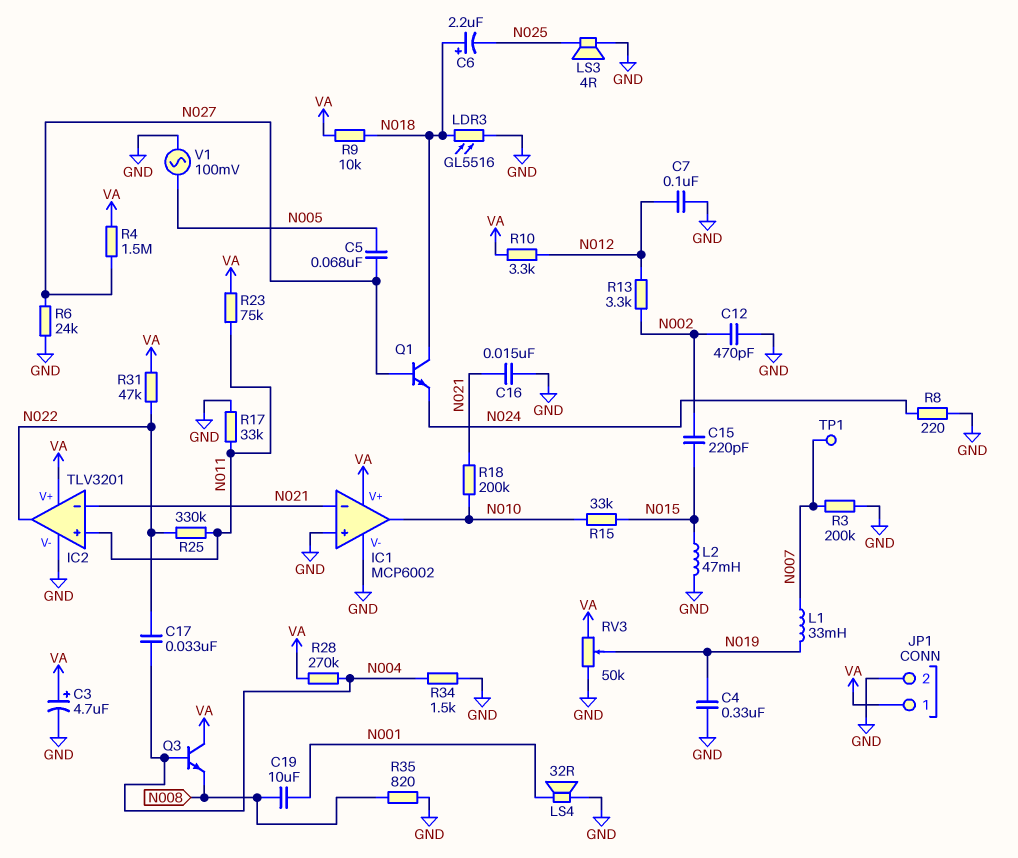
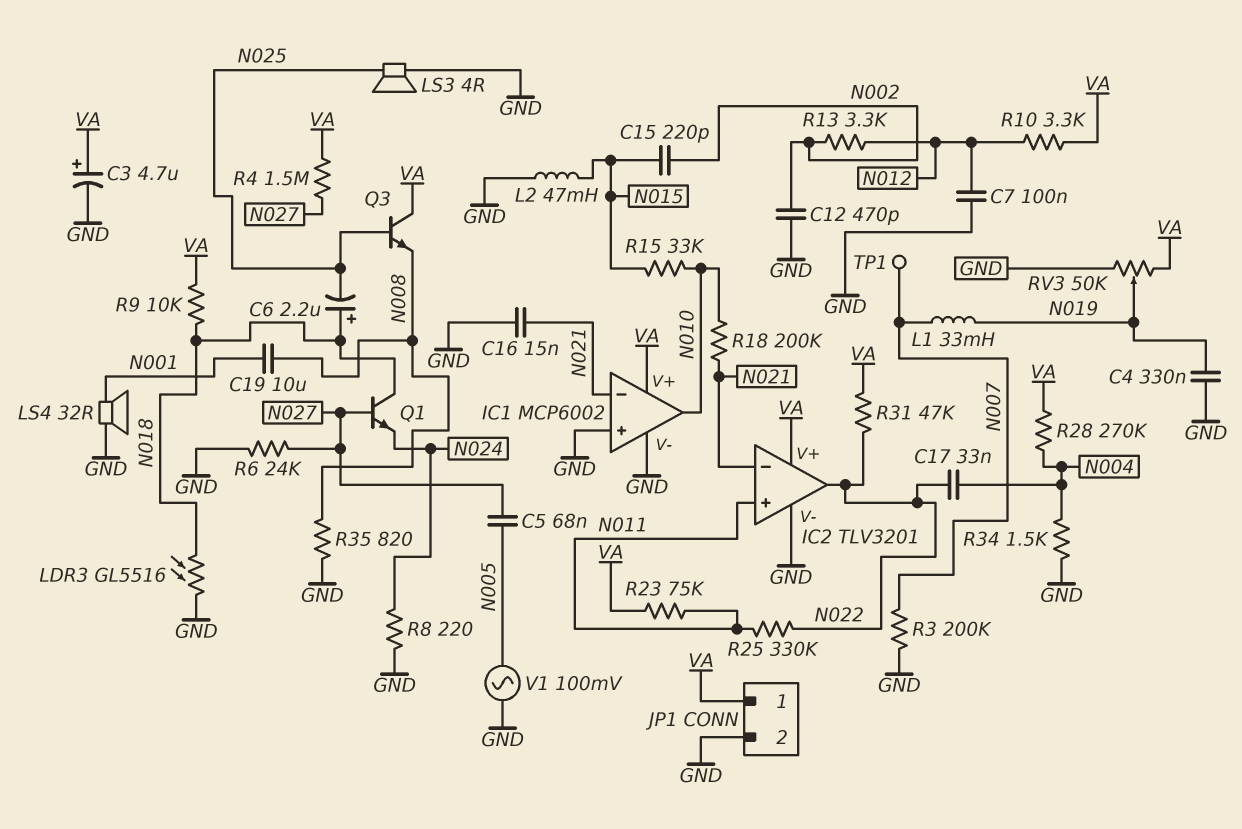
Q3: NPN (B N004, C VA, E N008) -> NPN (B N025, C VA, E N008)
R17: 33k (GND, N011) -> none

